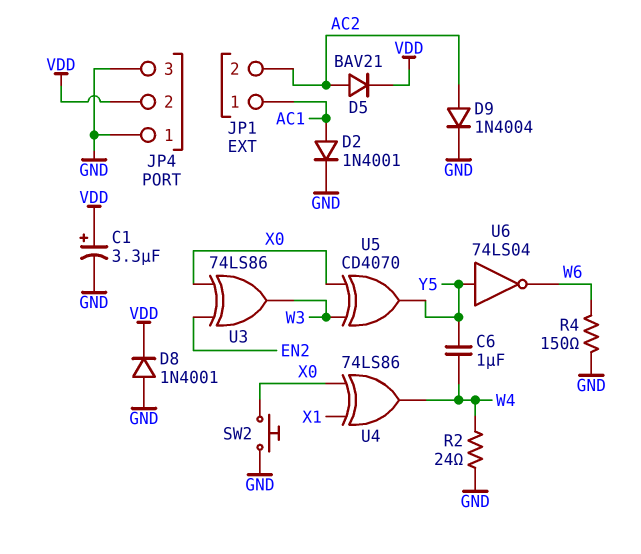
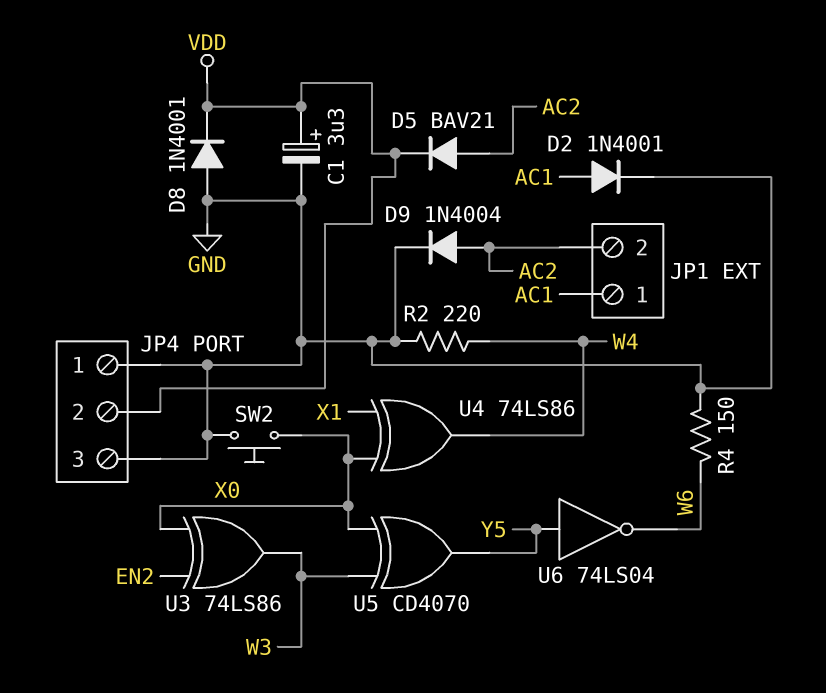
C6: 1uF (W4, Y5) -> none
R2: 24 (GND, W4) -> 220 (GND, W4)

